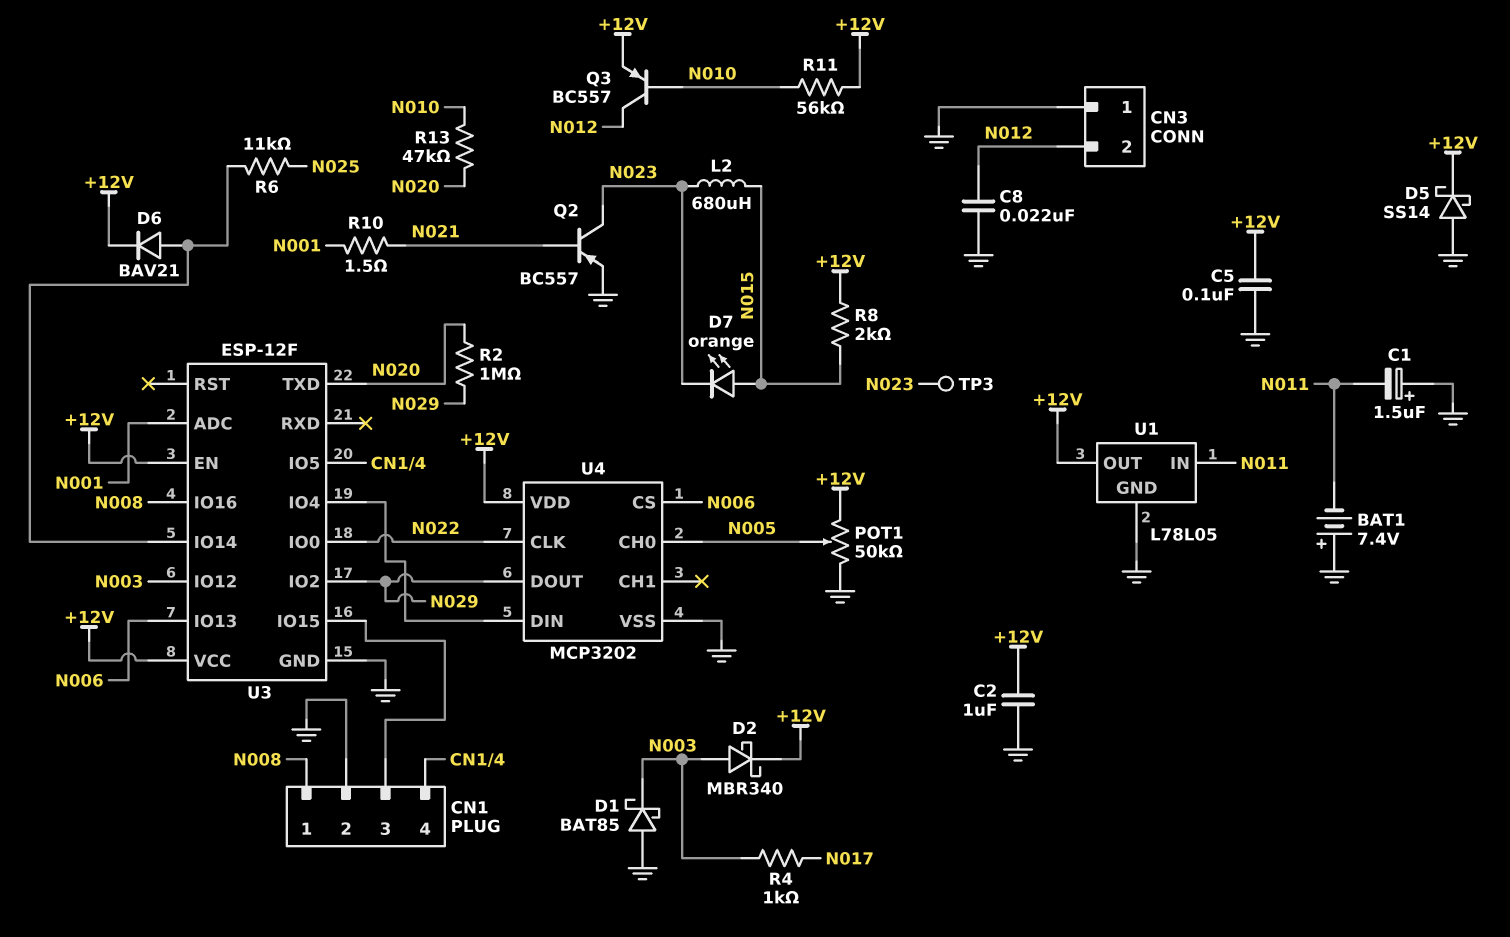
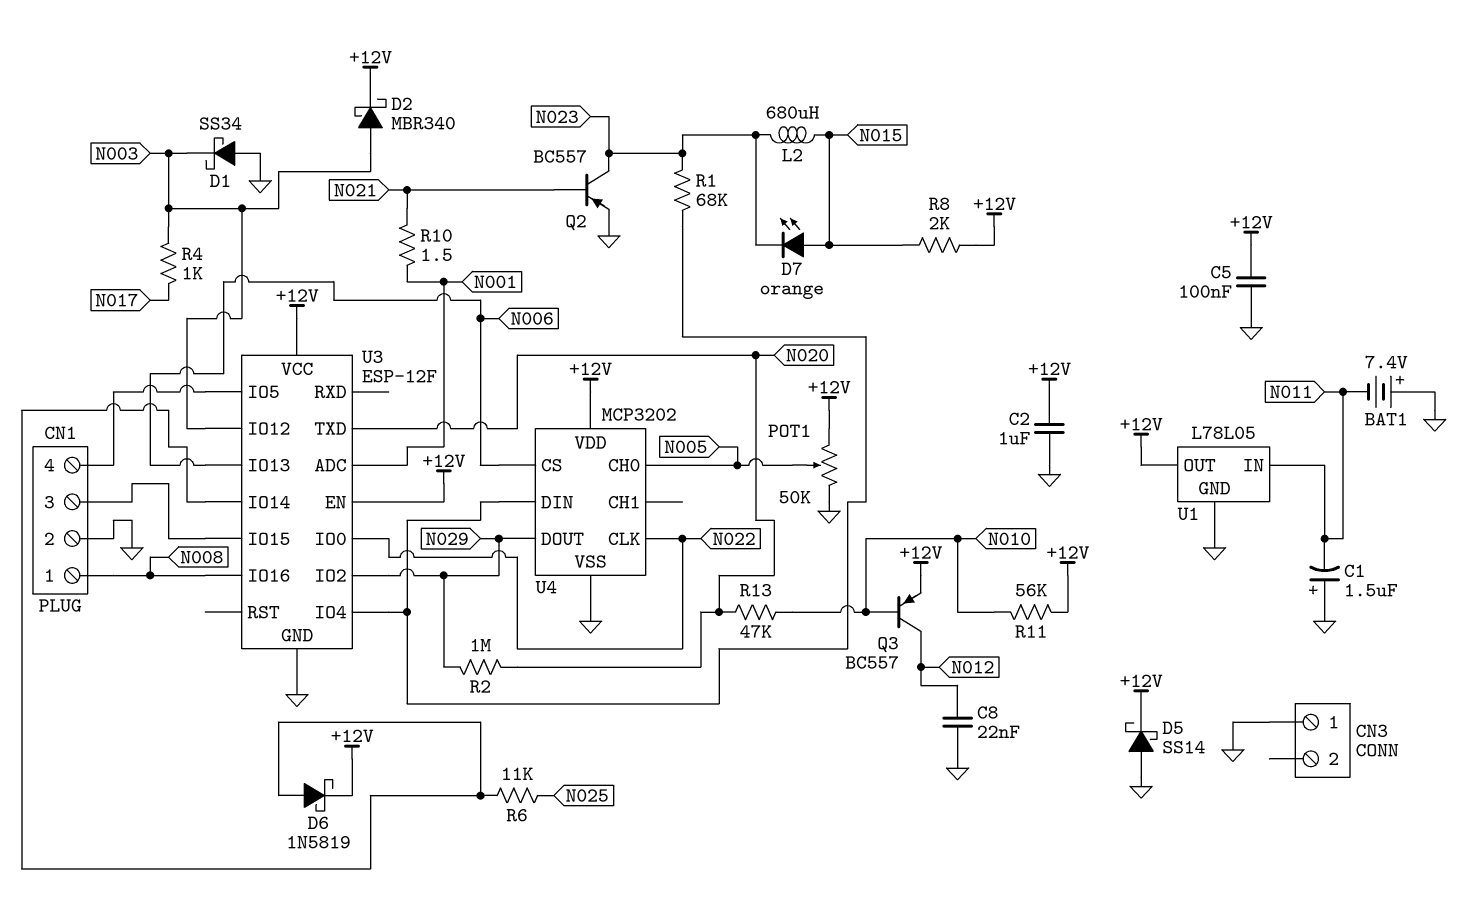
CN3 pin 2: N012 -> none
D1: schottky BAT85 (A GND, K N003) -> schottky SS34 (A GND, K N003)
D6: diode BAV21 (A U3/IO14, K +12V) -> schottky 1N5819 (A U3/IO14, K +12V)
R1: none -> 68k (N023, U3/IO4)
TP3: test point (N023) -> none

